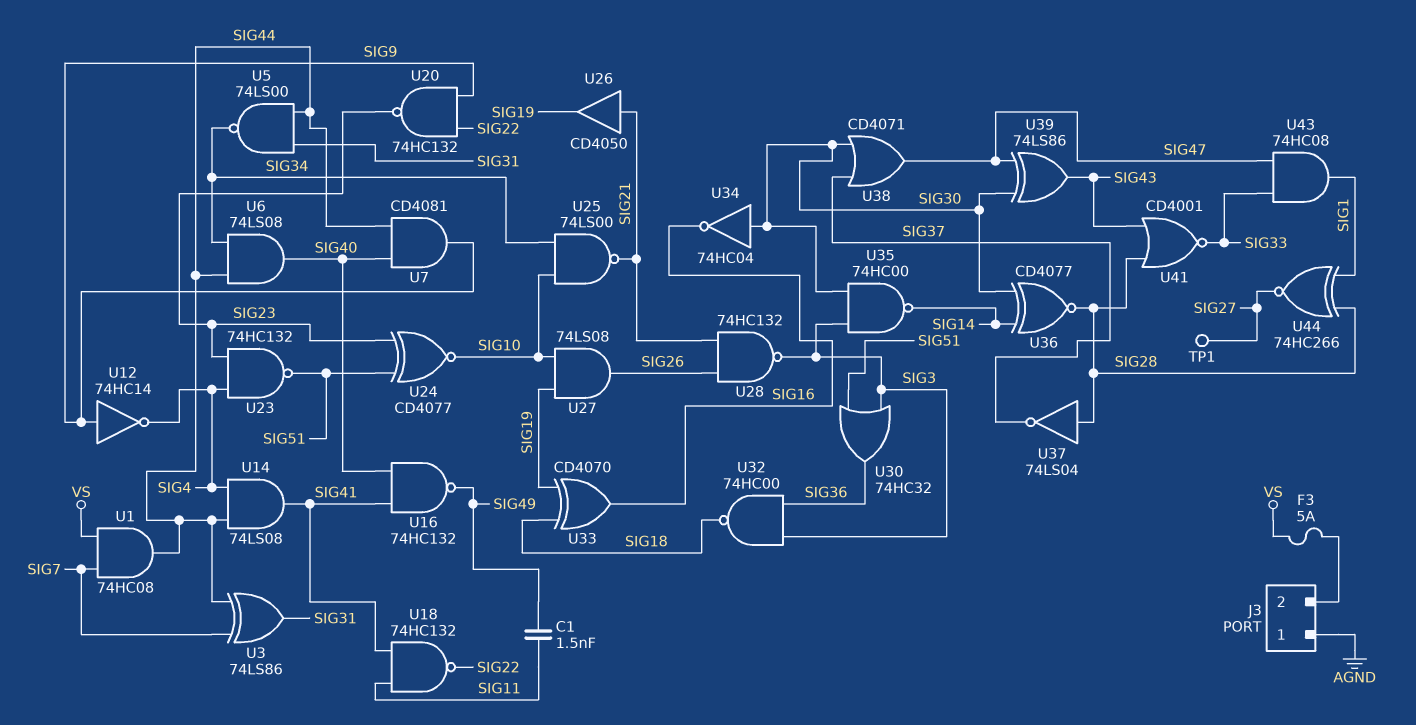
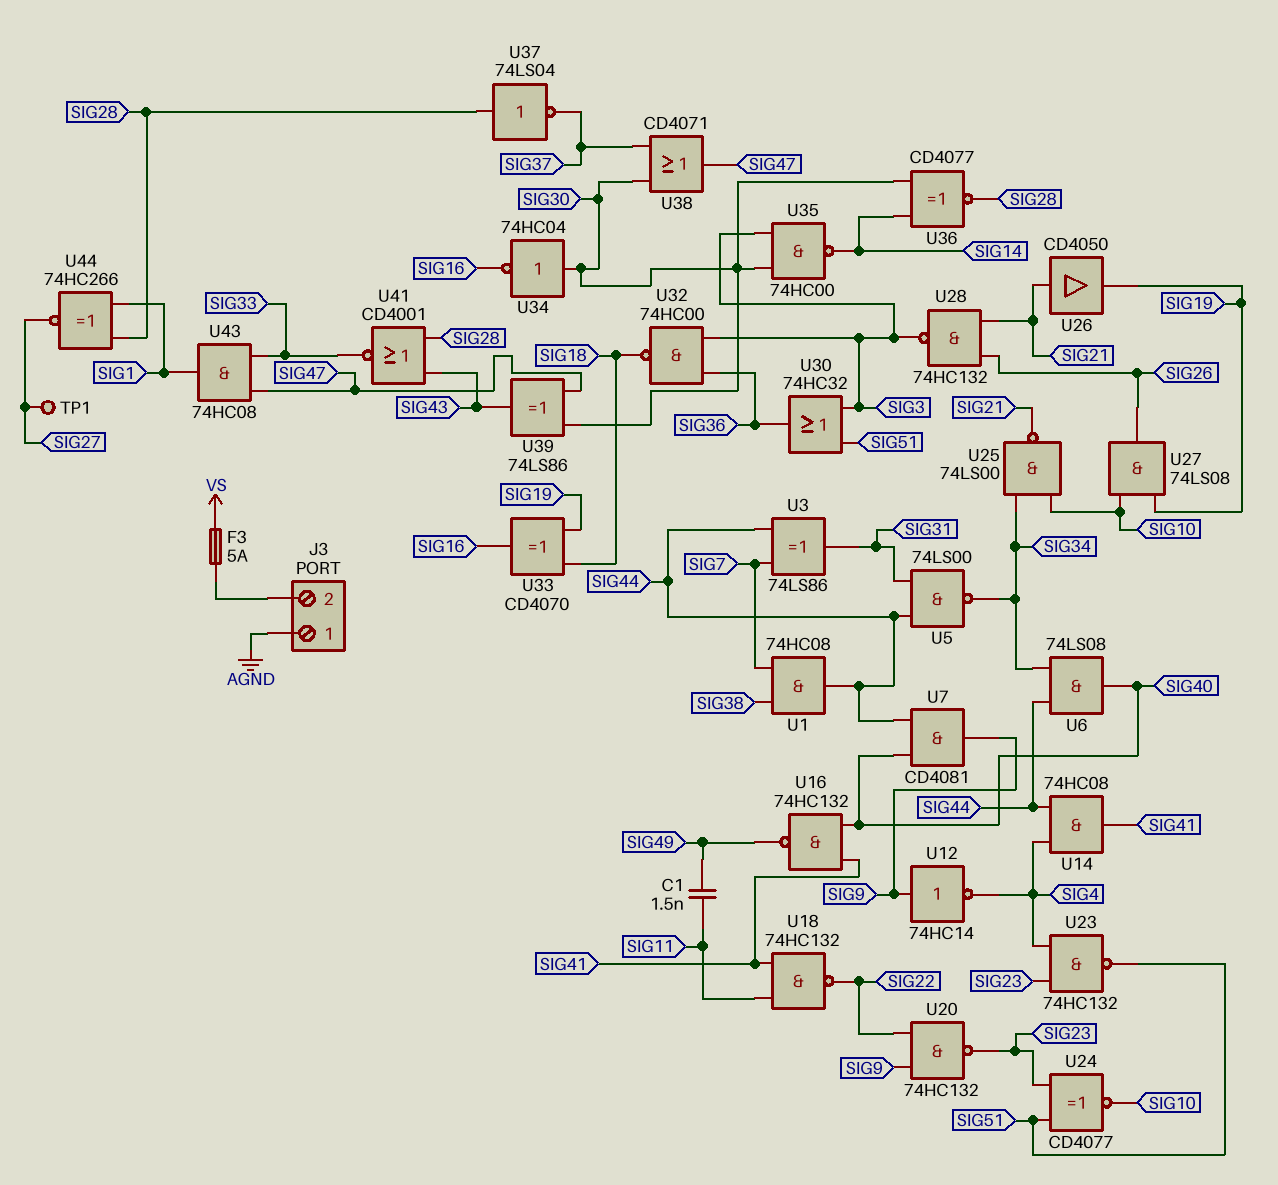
U1: AND 74HC08 (in SIG7, in VS, out SIG44) -> AND 74HC08 (in SIG7, in SIG38, out SIG44)
U14: AND 74LS08 (in SIG4, in SIG44, out SIG41) -> AND 74HC08 (in SIG4, in SIG44, out SIG41)

